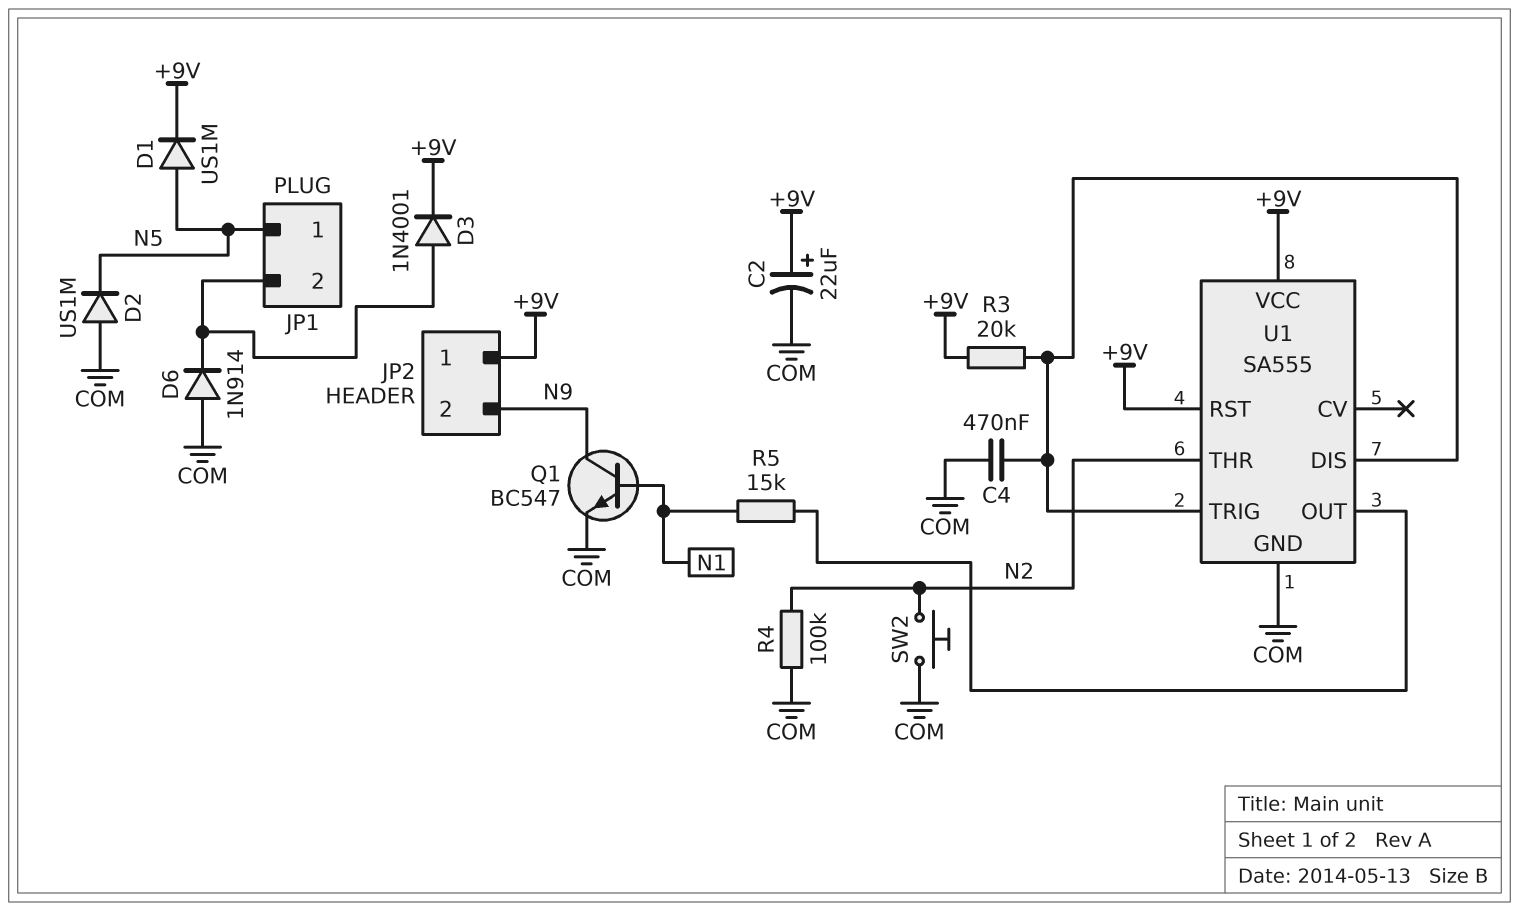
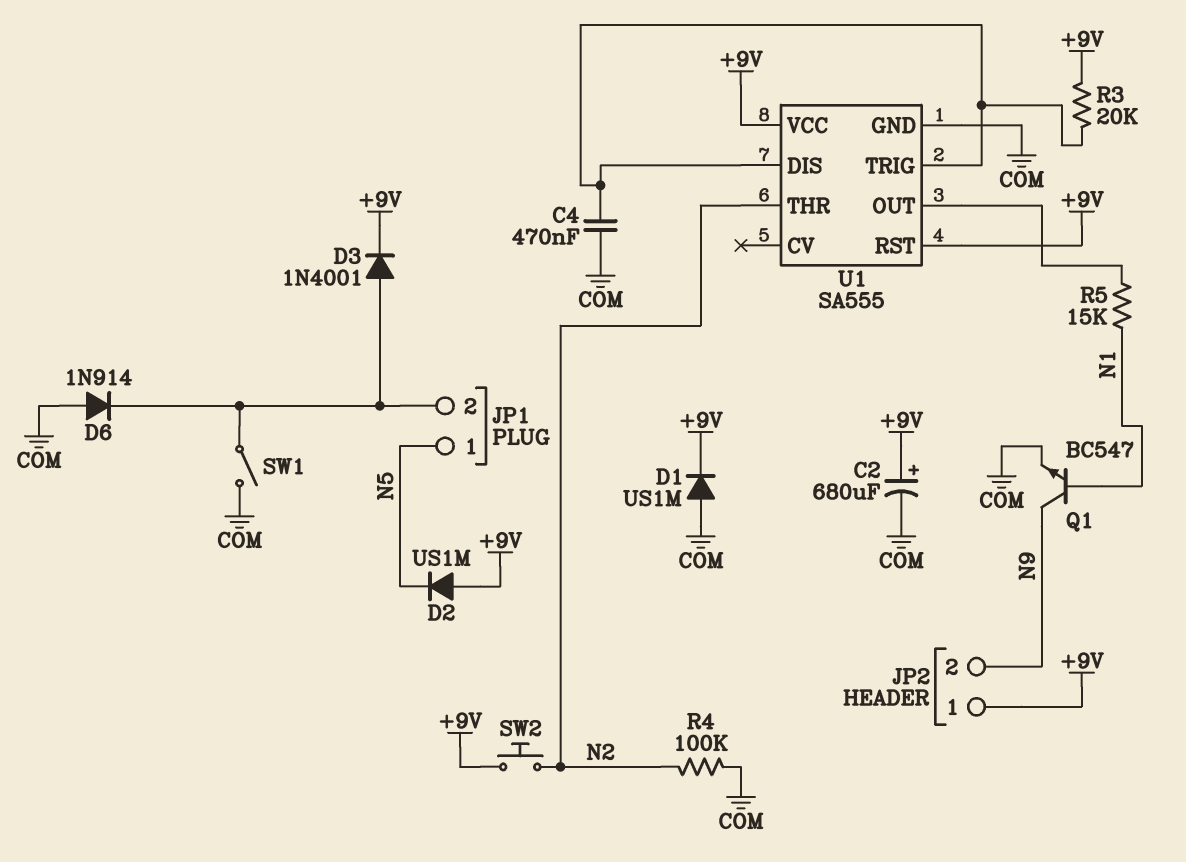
C2: 22uF (plus +9V, minus COM) -> 680uF (plus +9V, minus COM)
D1: diode US1M (A N5, K +9V) -> diode US1M (A COM, K +9V)
D2: diode US1M (A COM, K N5) -> diode US1M (A +9V, K N5)
SW1: none -> switch (COM, JP1/2)
SW2: button (COM, N2) -> button (+9V, N2)

